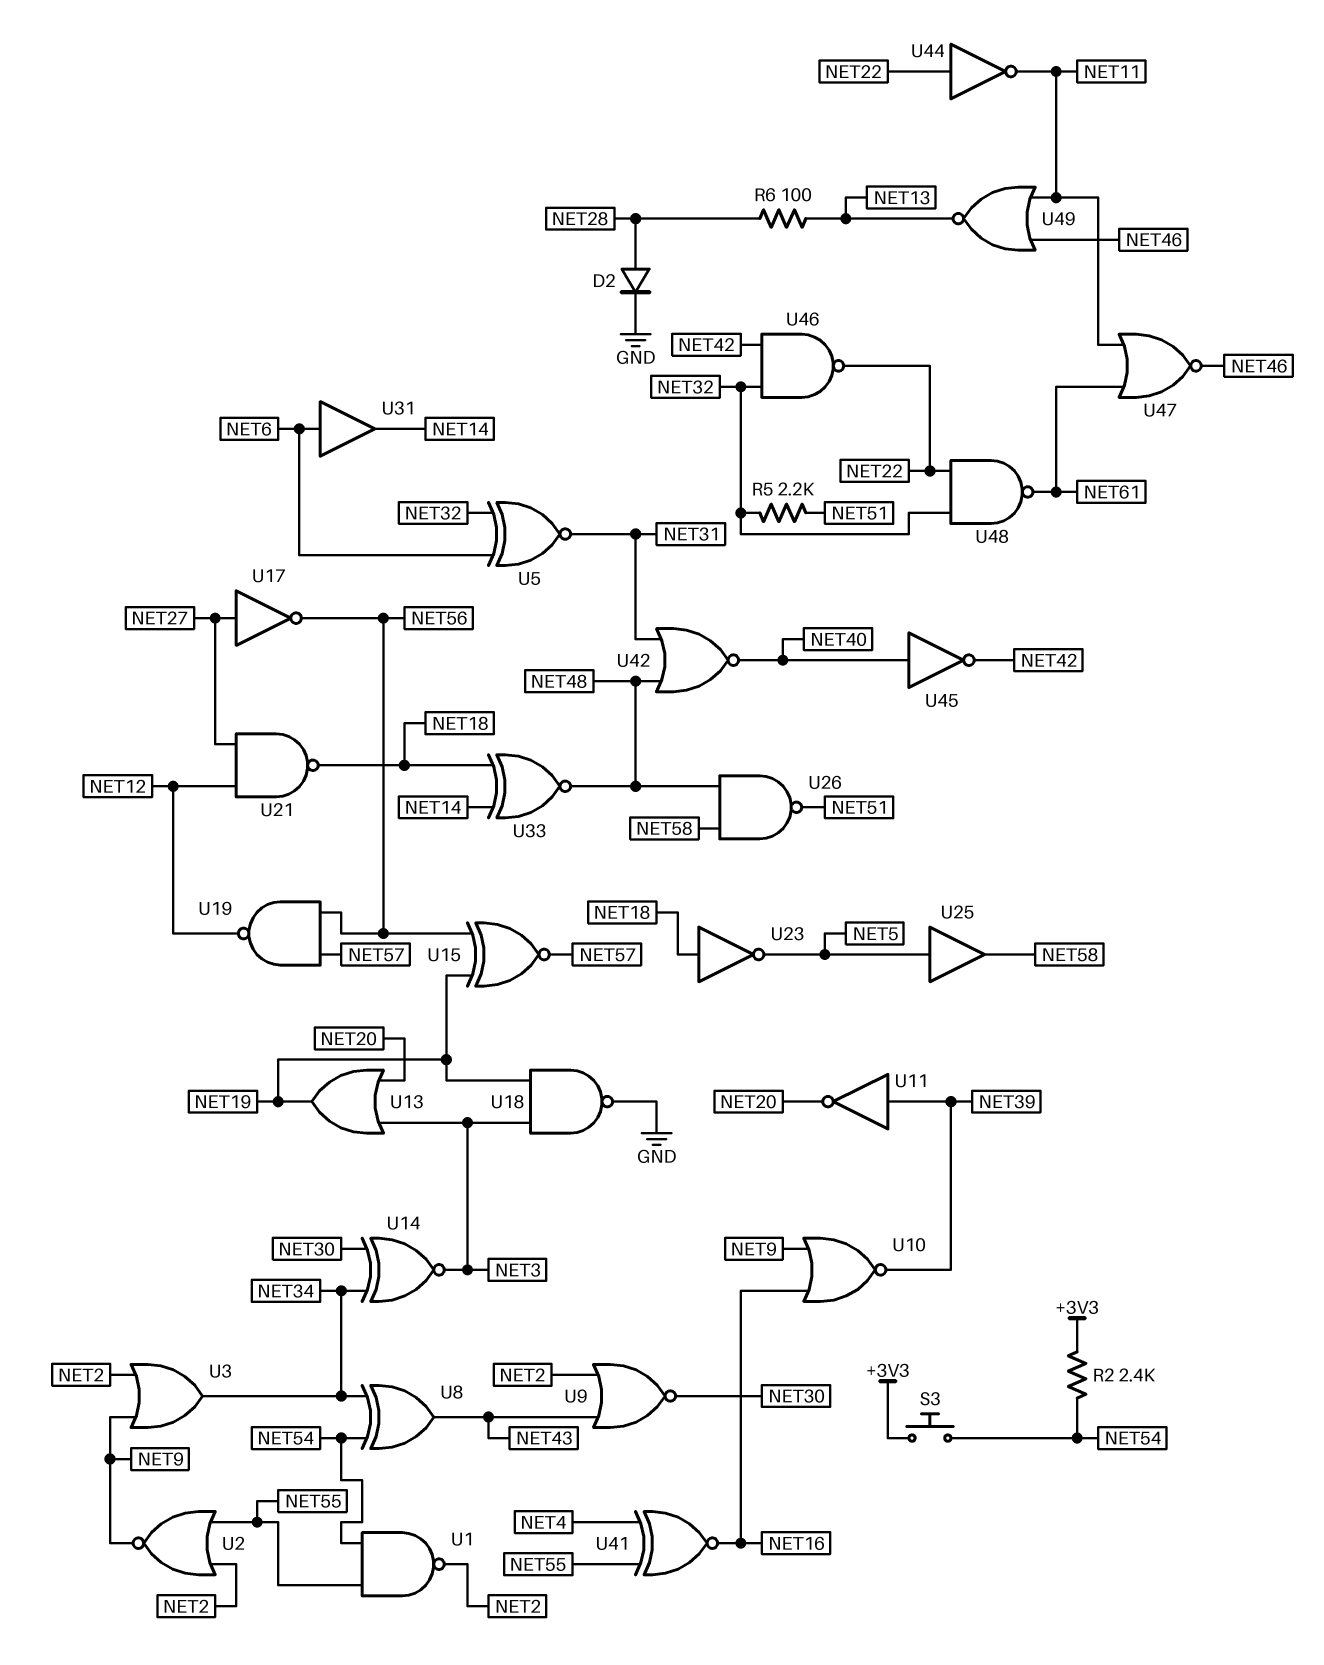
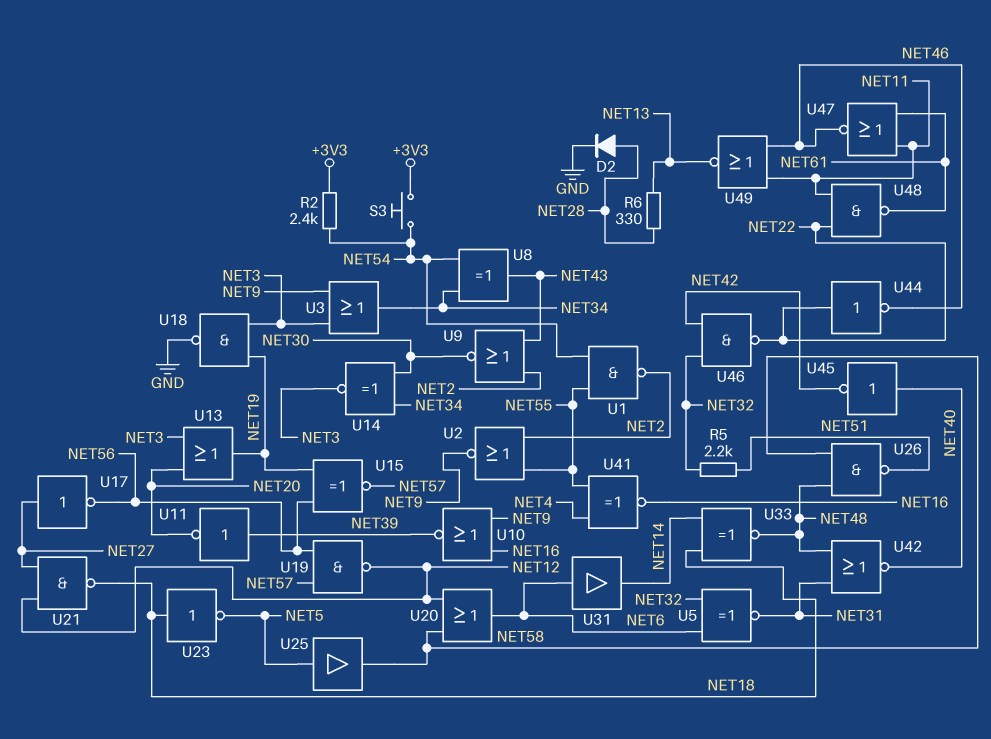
R6: 100 (NET13, NET28) -> 330 (NET13, NET28)
U3: OR (in NET2, in NET9, out NET34) -> OR (in NET3, in NET9, out NET34)
U20: none -> OR (in NET12, in NET58, out NET6)
U44: NOT (in NET22, out NET11) -> NOT (in NET22, out NET46)
U48: NAND (in NET22, in NET32, out NET61) -> NAND (in NET11, in NET22, out NET61)

